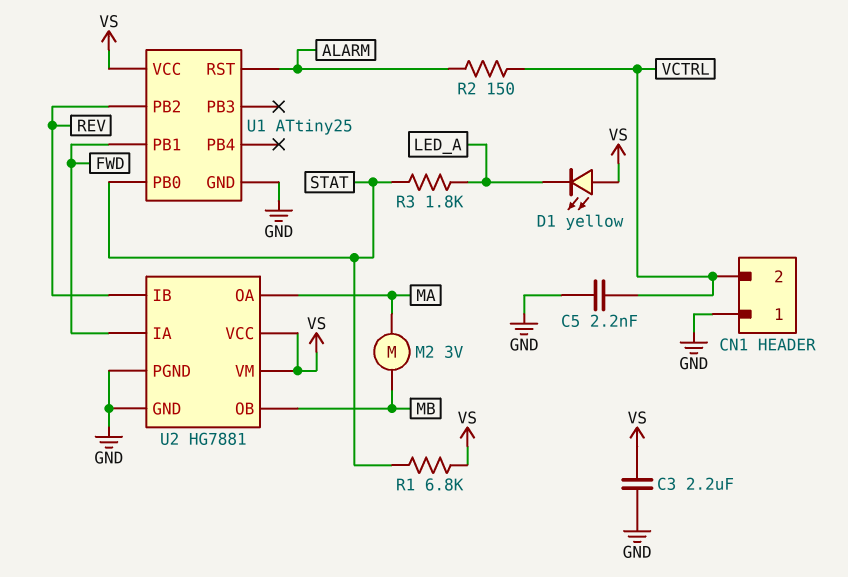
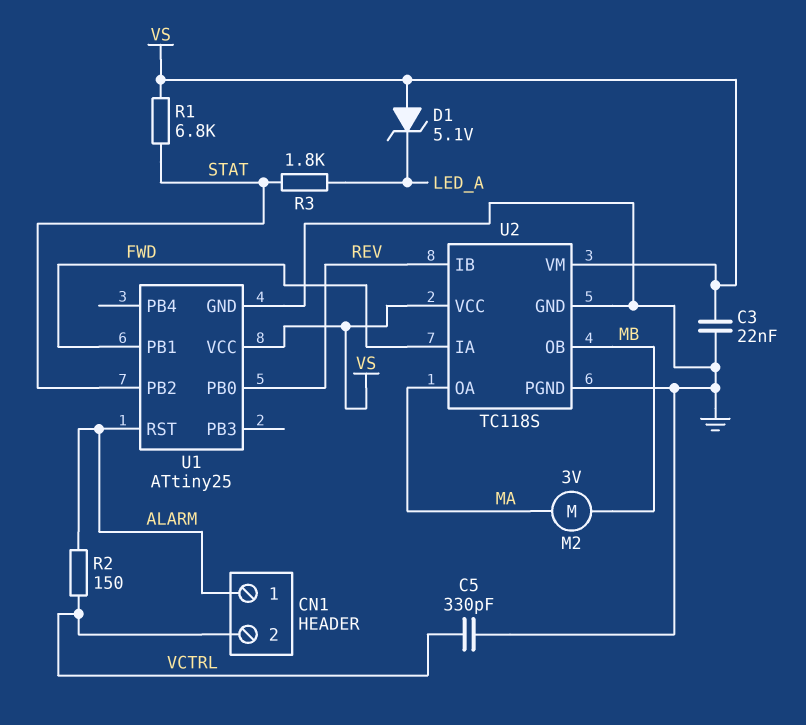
C3: 2.2uF (GND, VS) -> 22nF (GND, VS)
C5: 2.2nF (GND, VCTRL) -> 330pF (GND, VCTRL)
CN1 pin 1: GND -> ALARM
D1: LED yellow (A VS, K LED_A) -> zener 5.1V (A VS, K LED_A)
U1 pin PB0: STAT -> REV
U1 pin PB2: REV -> STAT
U2: HG7881 -> TC118S

